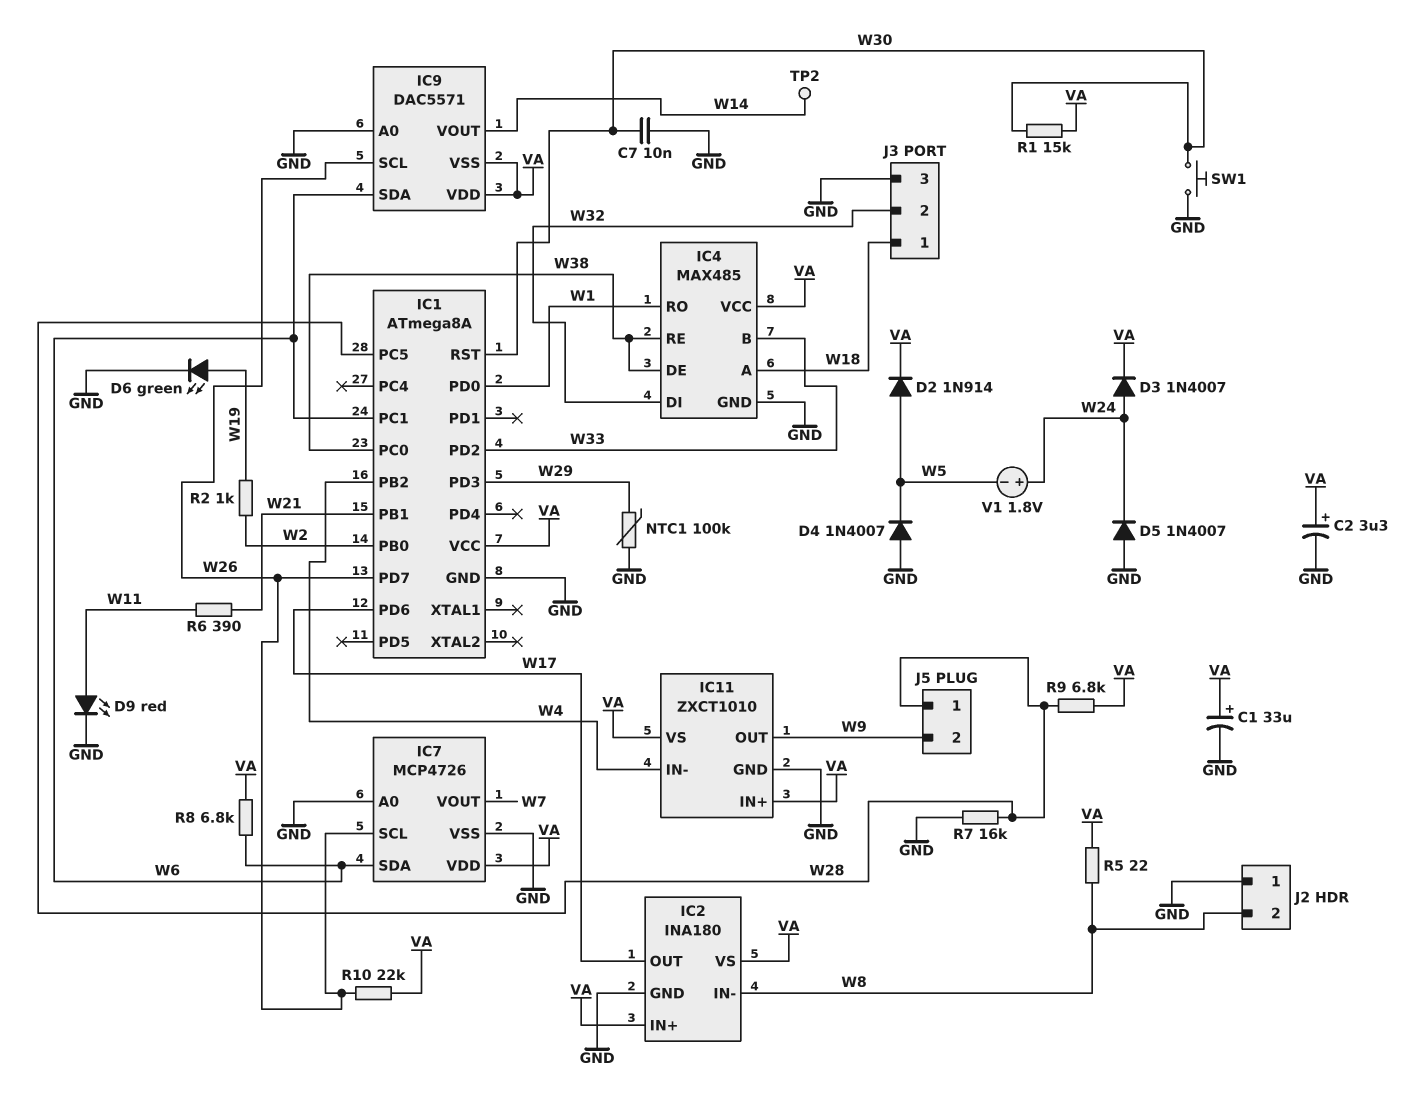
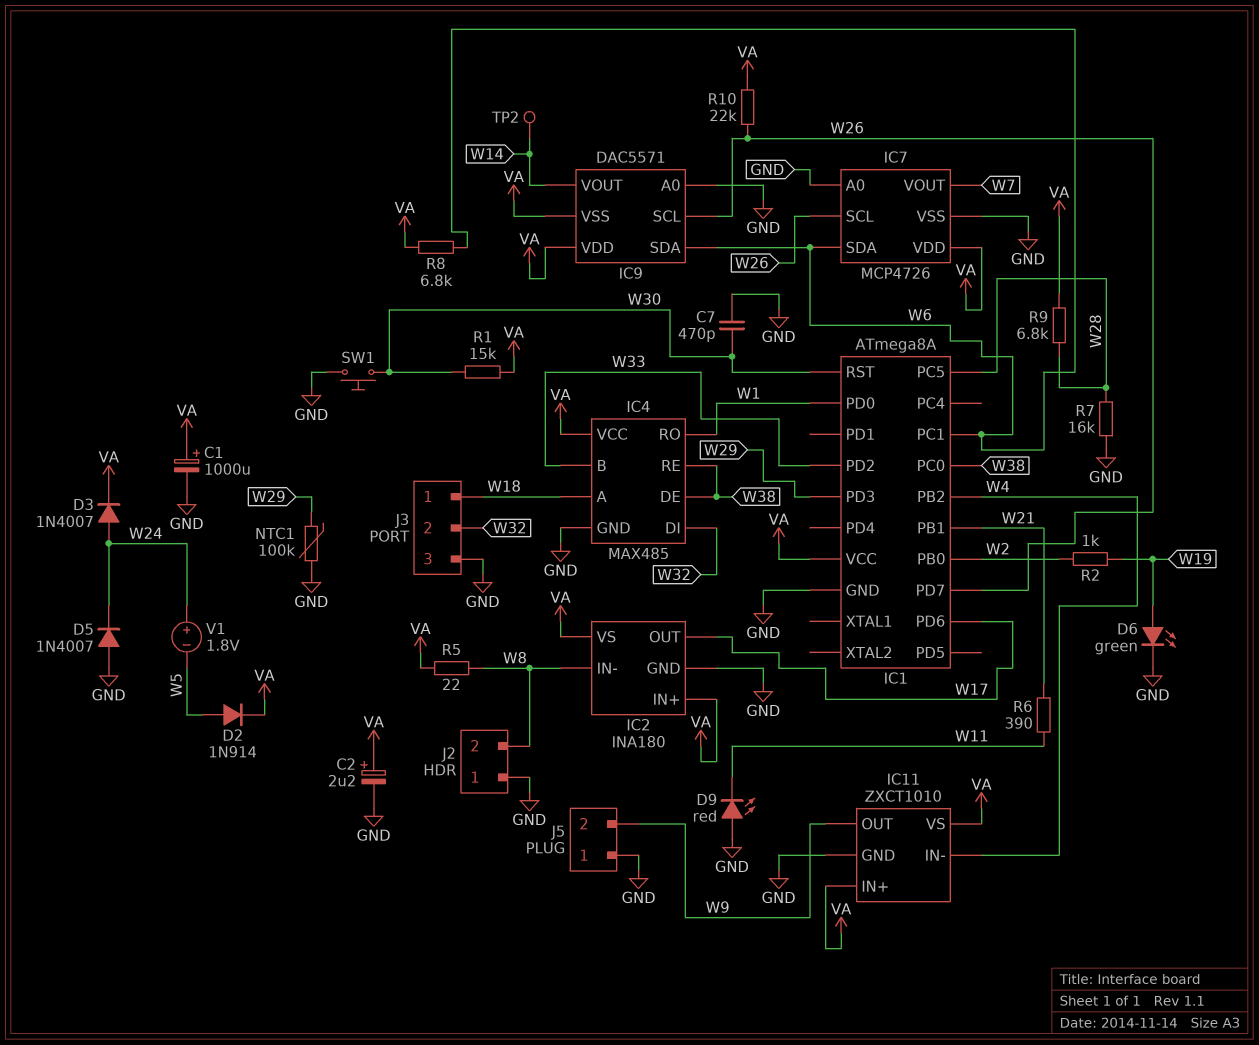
C1: 33uF (plus VA, minus GND) -> 1000uF (plus VA, minus GND)
C2: 3.3uF (plus VA, minus GND) -> 2.2uF (plus VA, minus GND)
C7: 10nF (GND, W30) -> 470pF (GND, W30)
D4: diode 1N4007 (A GND, K W5) -> none
D9: LED red (A W11, K GND) -> LED red (A GND, K W11)
J5 pin 1: W28 -> GND

